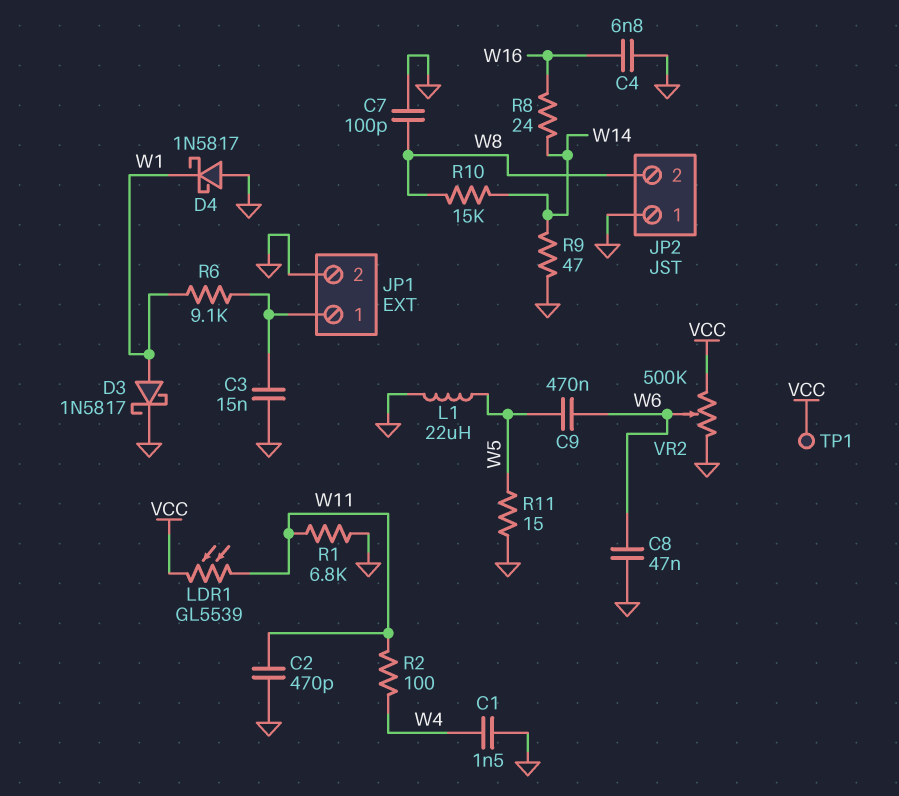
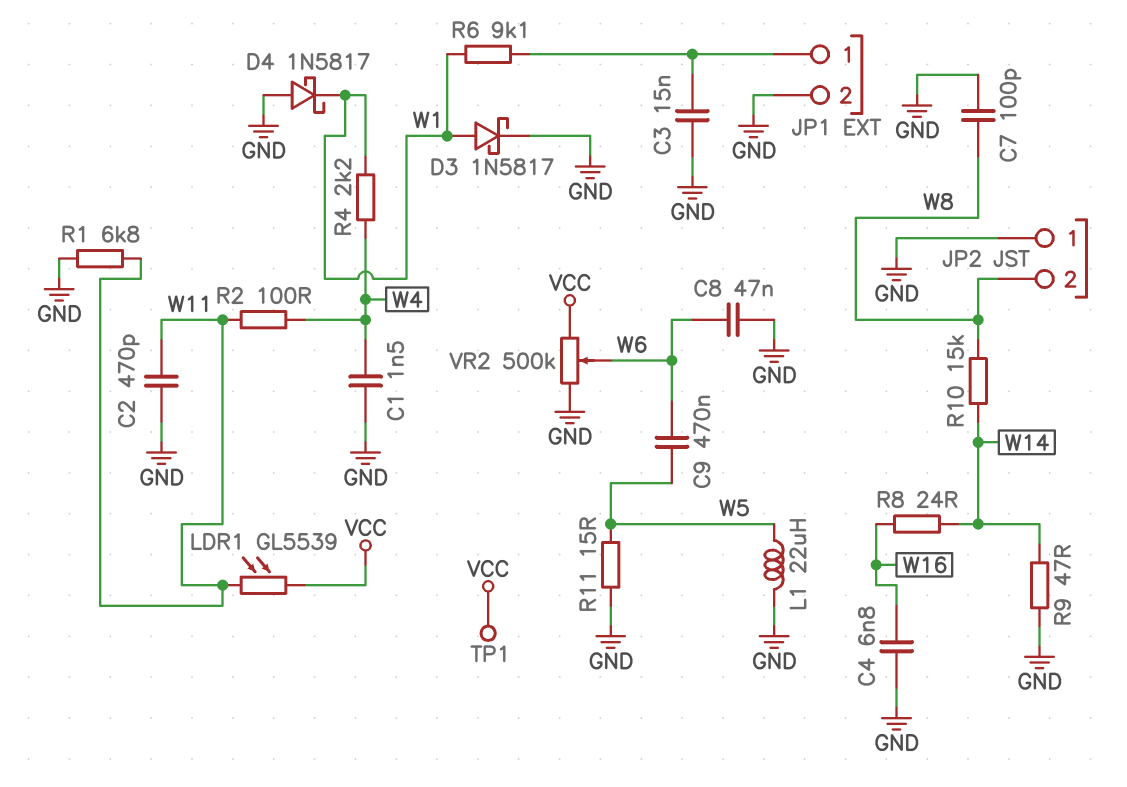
R4: none -> 2.2k (W1, W4)

